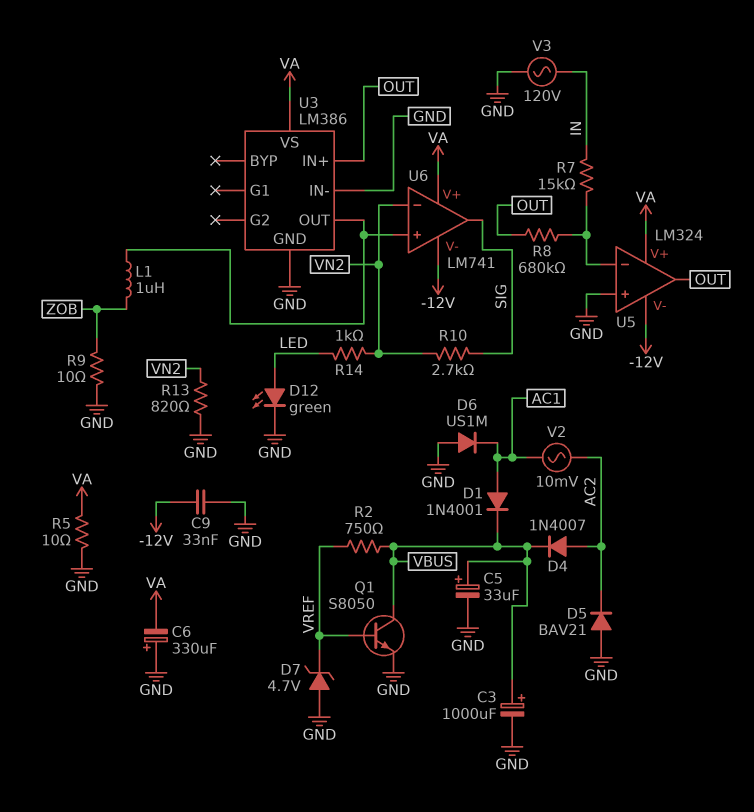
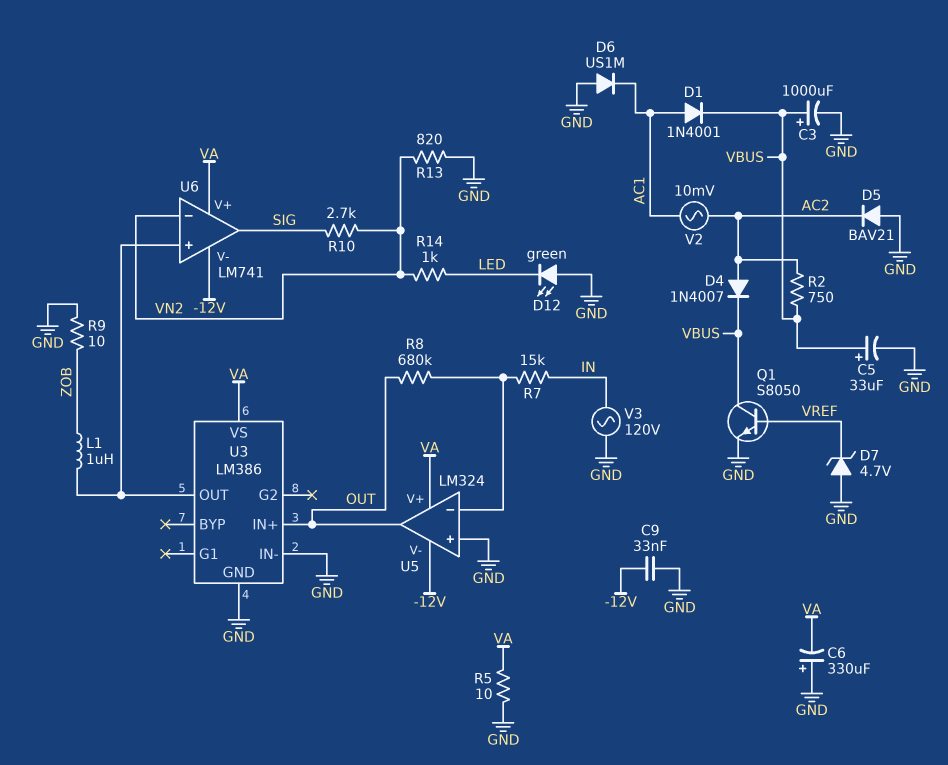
D12: LED green (A LED, K GND) -> LED green (A GND, K LED)
R2: 750 (VBUS, VREF) -> 750 (AC2, VBUS)

